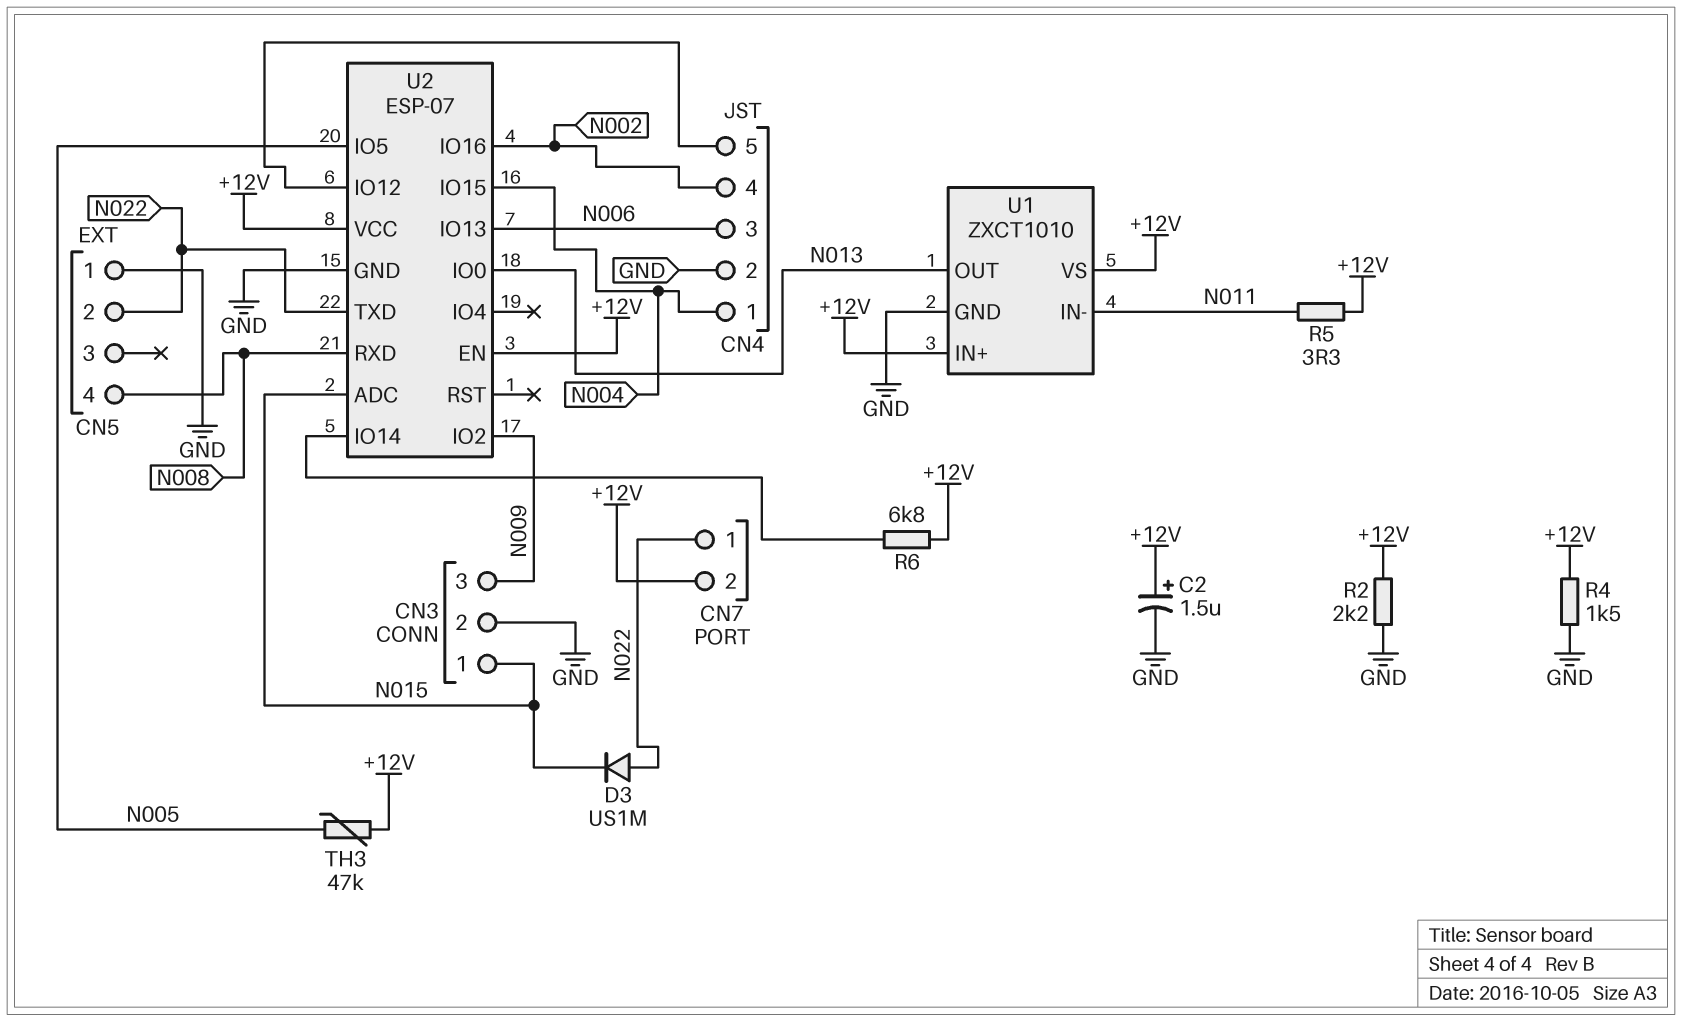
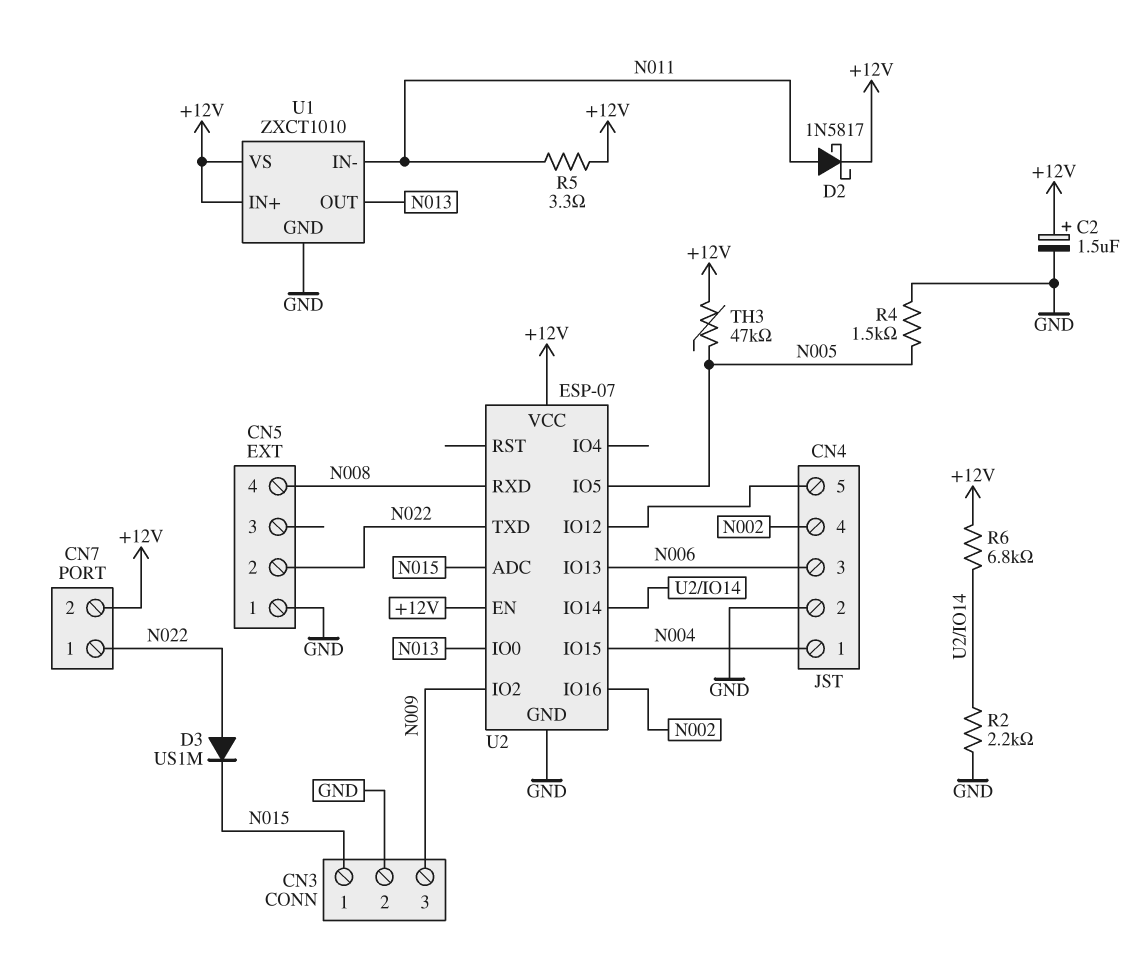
D2: none -> schottky 1N5817 (A N011, K +12V)
R2: 2.2k (+12V, GND) -> 2.2k (GND, U2/IO14)
R4: 1.5k (+12V, GND) -> 1.5k (GND, N005)

